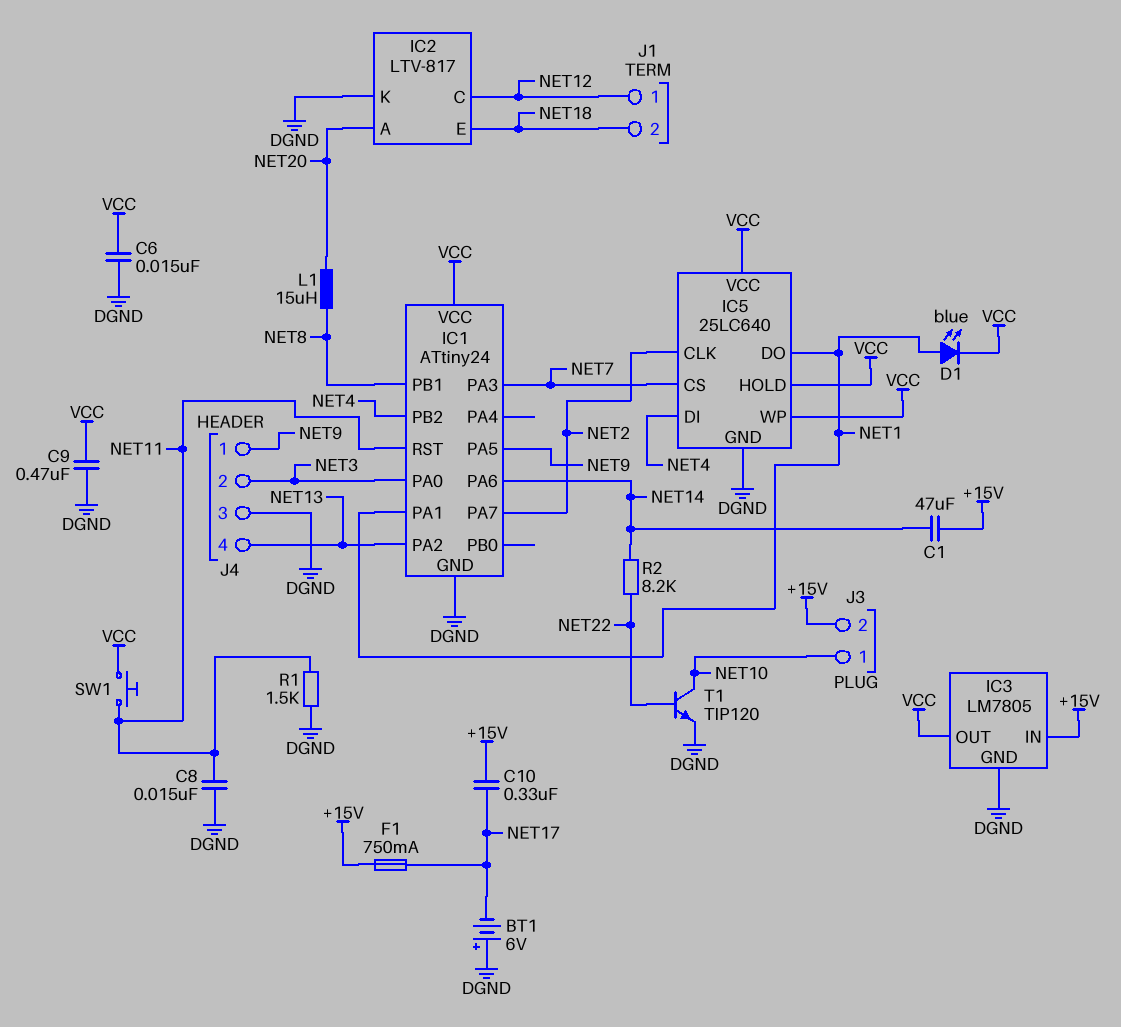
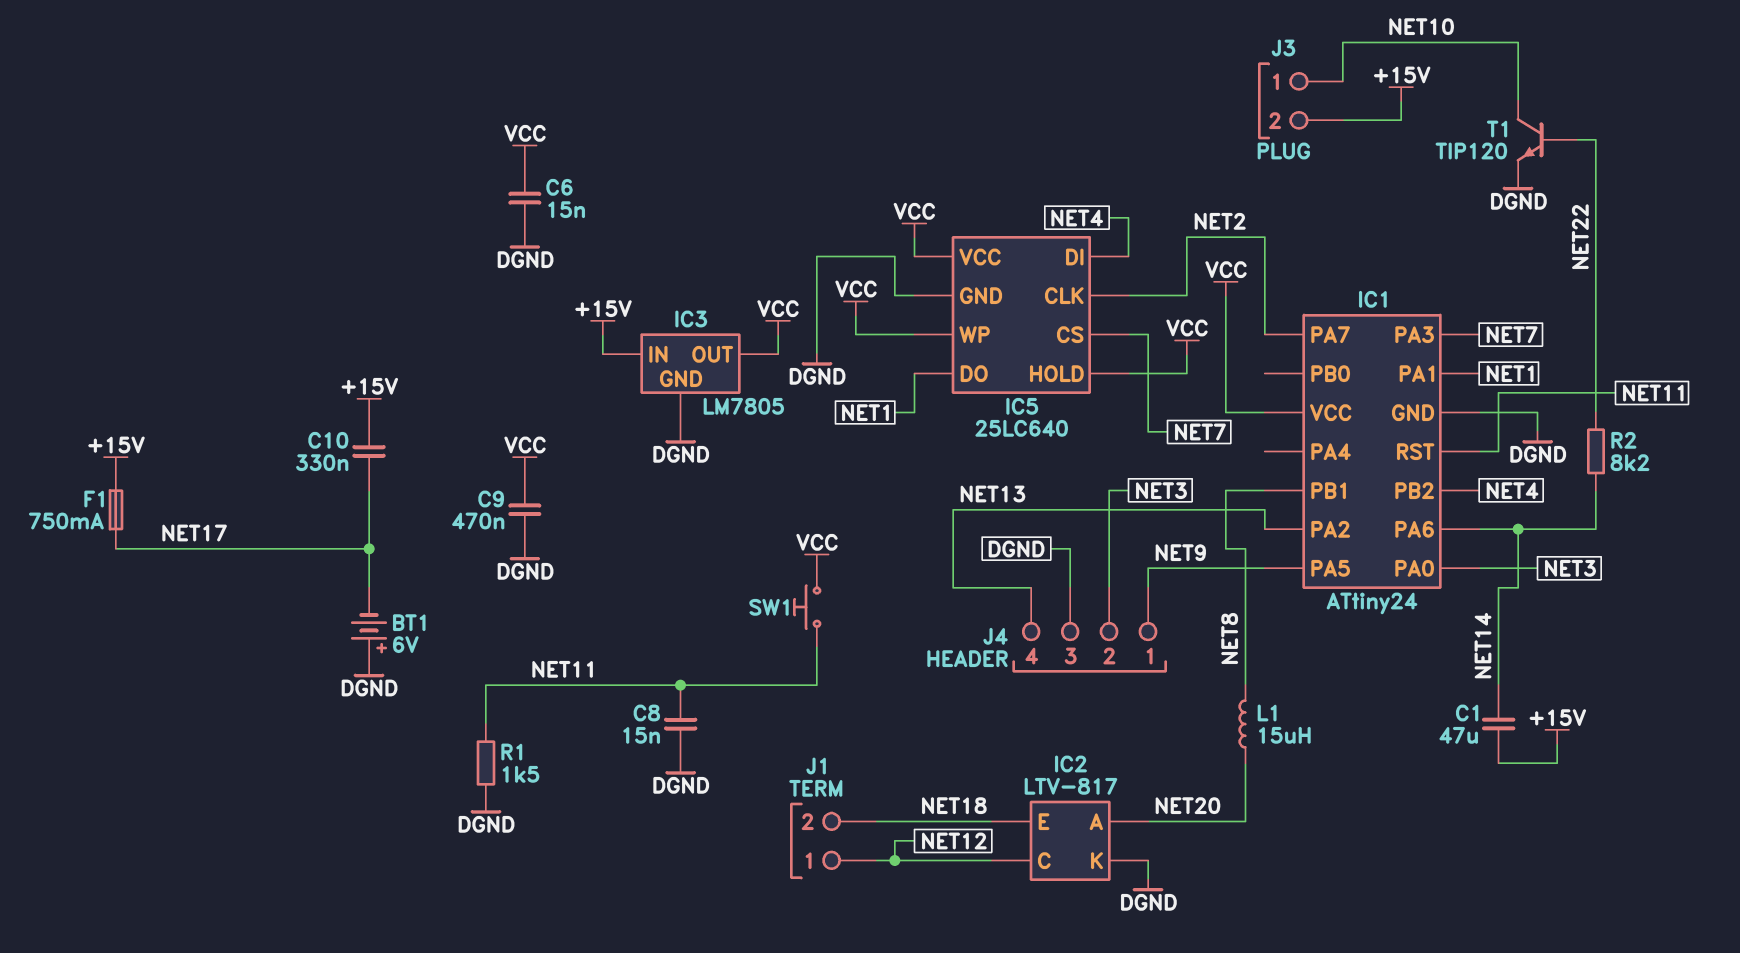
D1: LED blue (A NET1, K VCC) -> none

